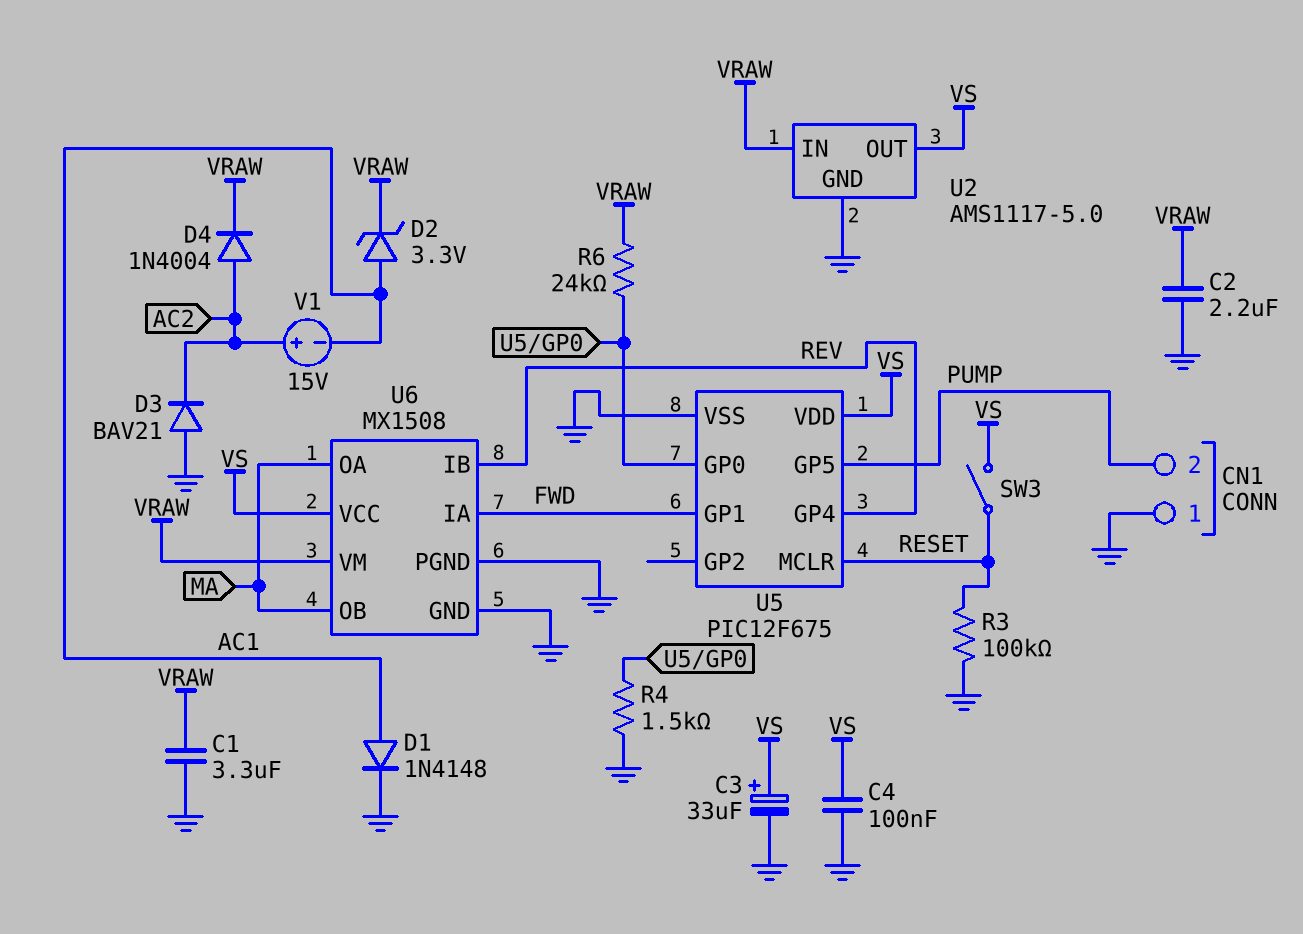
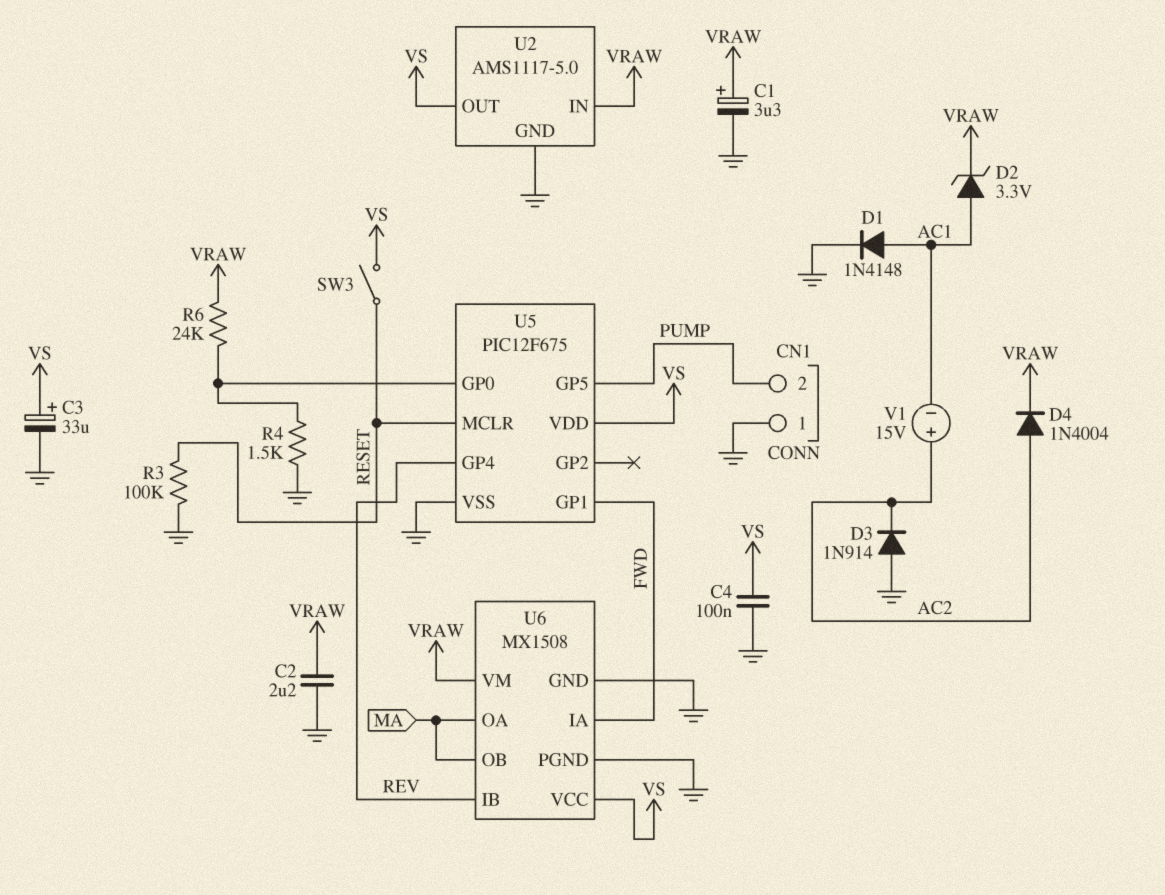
C1: 3.3uF (GND, VRAW) -> 3.3uF (plus VRAW, minus GND)
D3: diode BAV21 (A GND, K AC2) -> diode 1N914 (A GND, K AC2)

